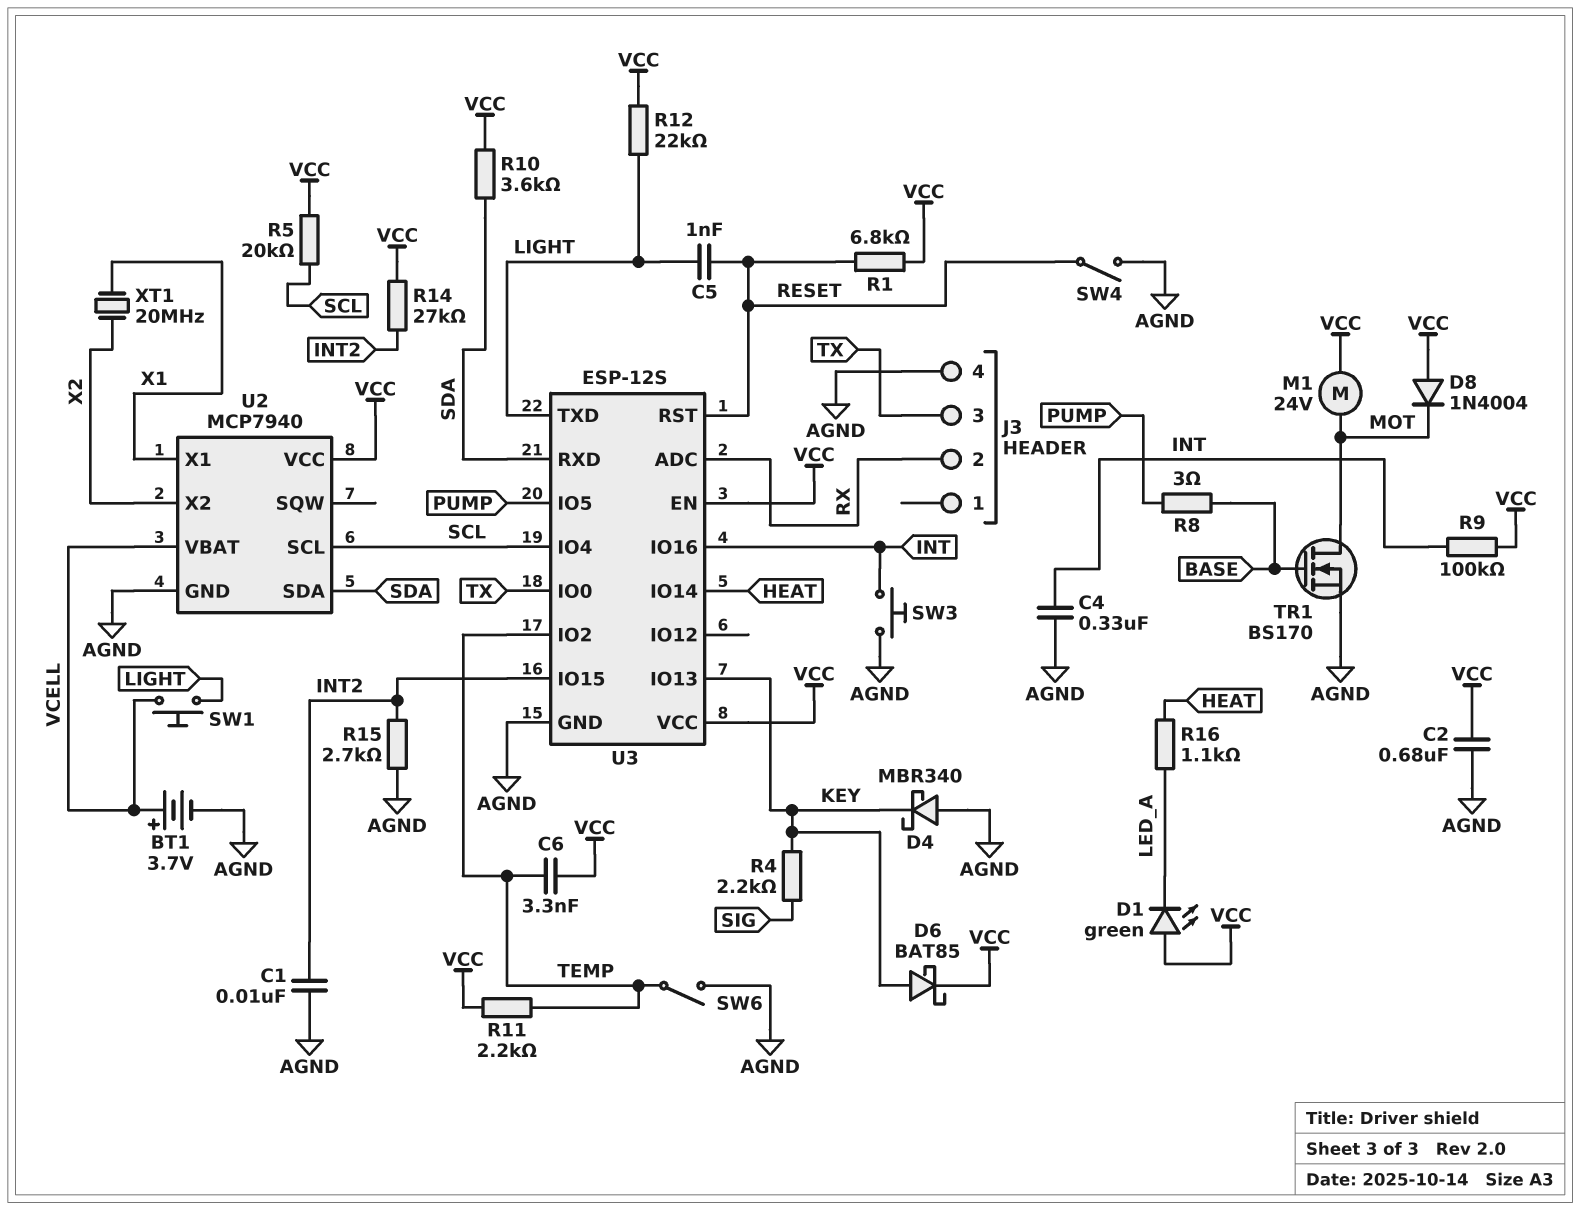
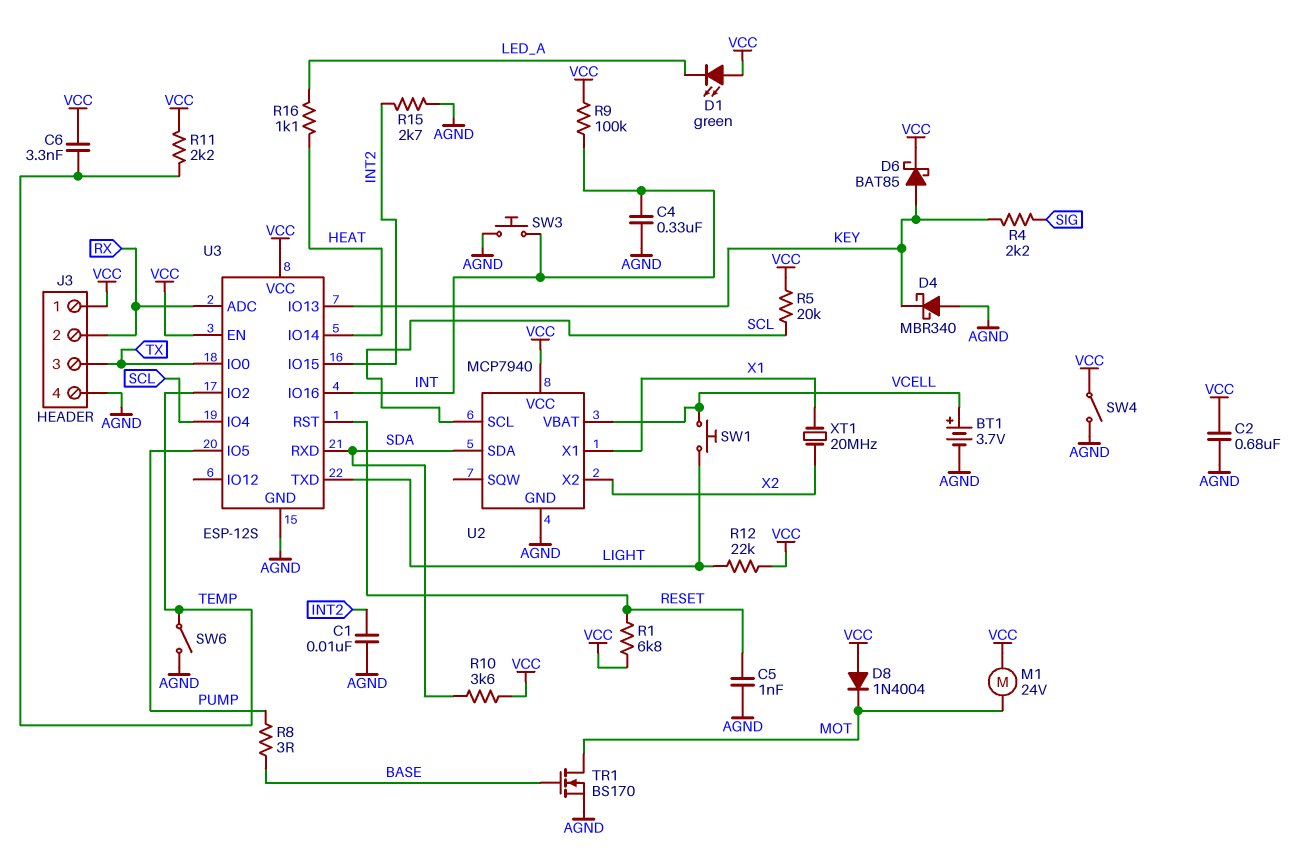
C5: 1nF (LIGHT, RESET) -> 1nF (AGND, RESET)
J3 pin 1: none -> VCC
R14: 27k (INT2, VCC) -> none
SW4: switch (AGND, RESET) -> switch (AGND, VCC)

